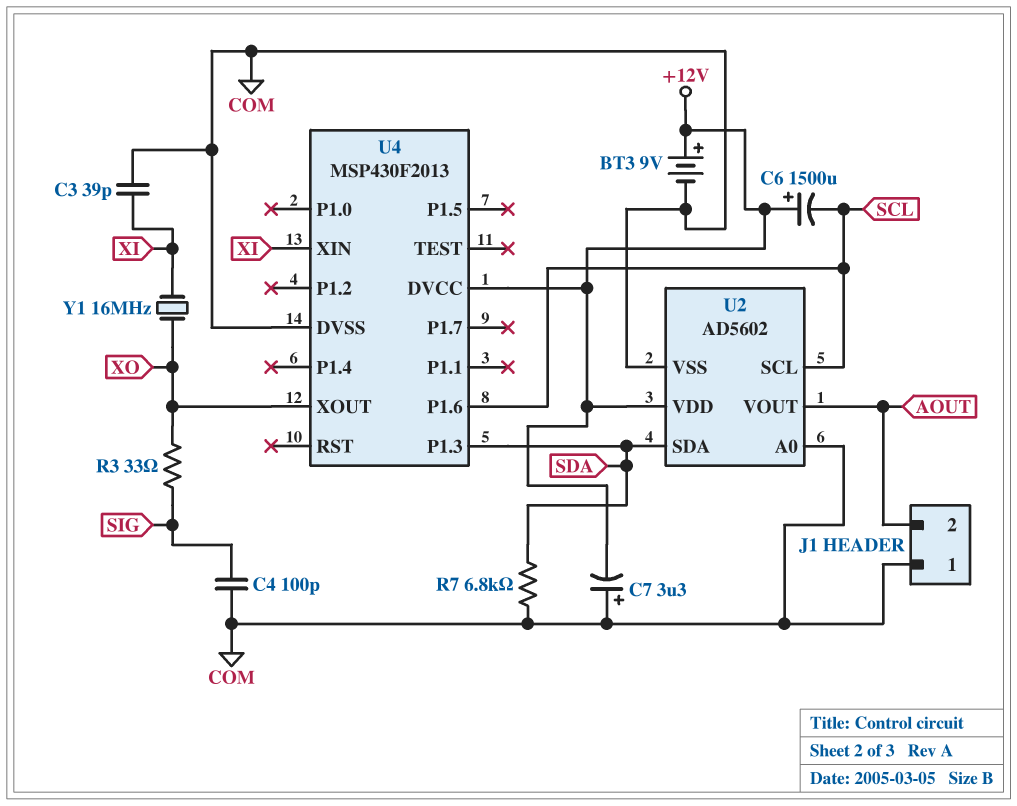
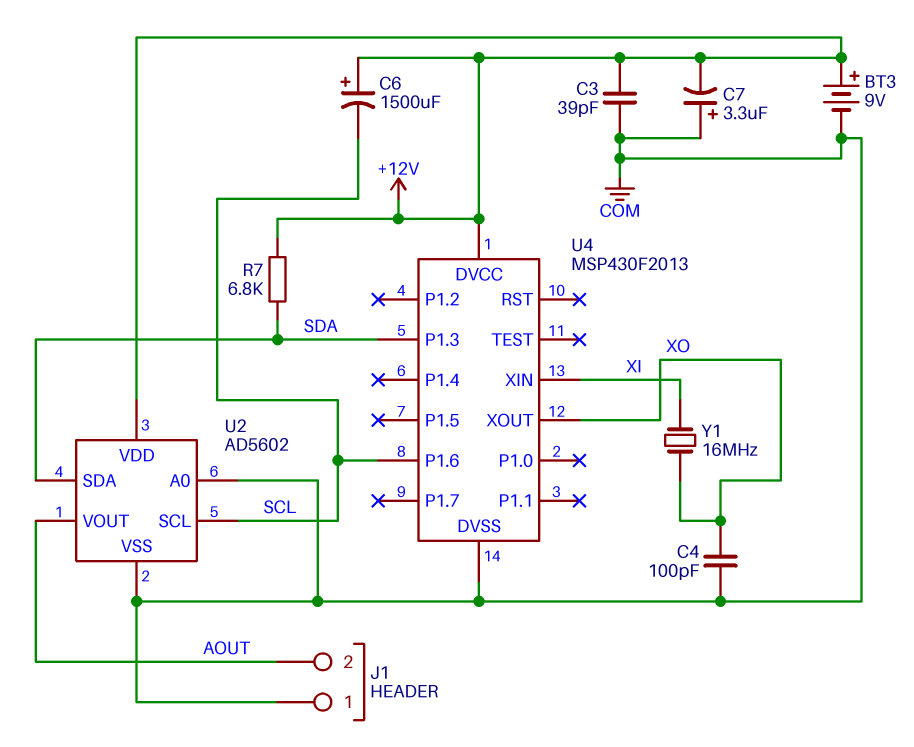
C3: 39pF (COM, XI) -> 39pF (+12V, COM)
C4: 100pF (COM, SIG) -> 100pF (COM, XO)
R3: 33 (SIG, XO) -> none
R7: 6.8k (COM, SDA) -> 6.8k (+12V, SDA)

